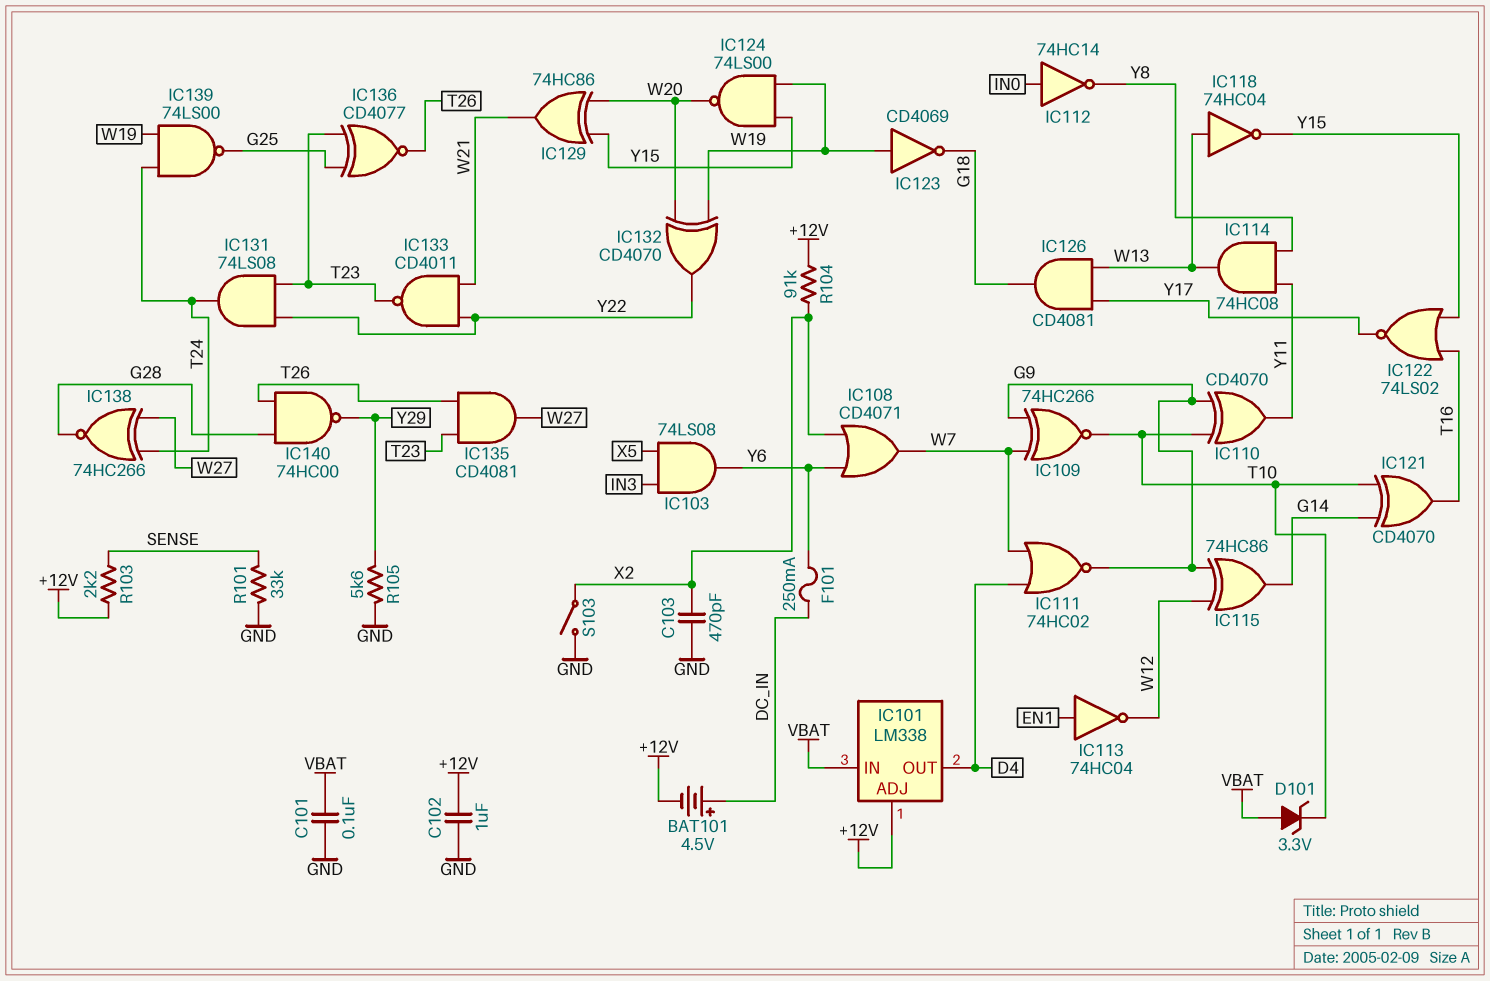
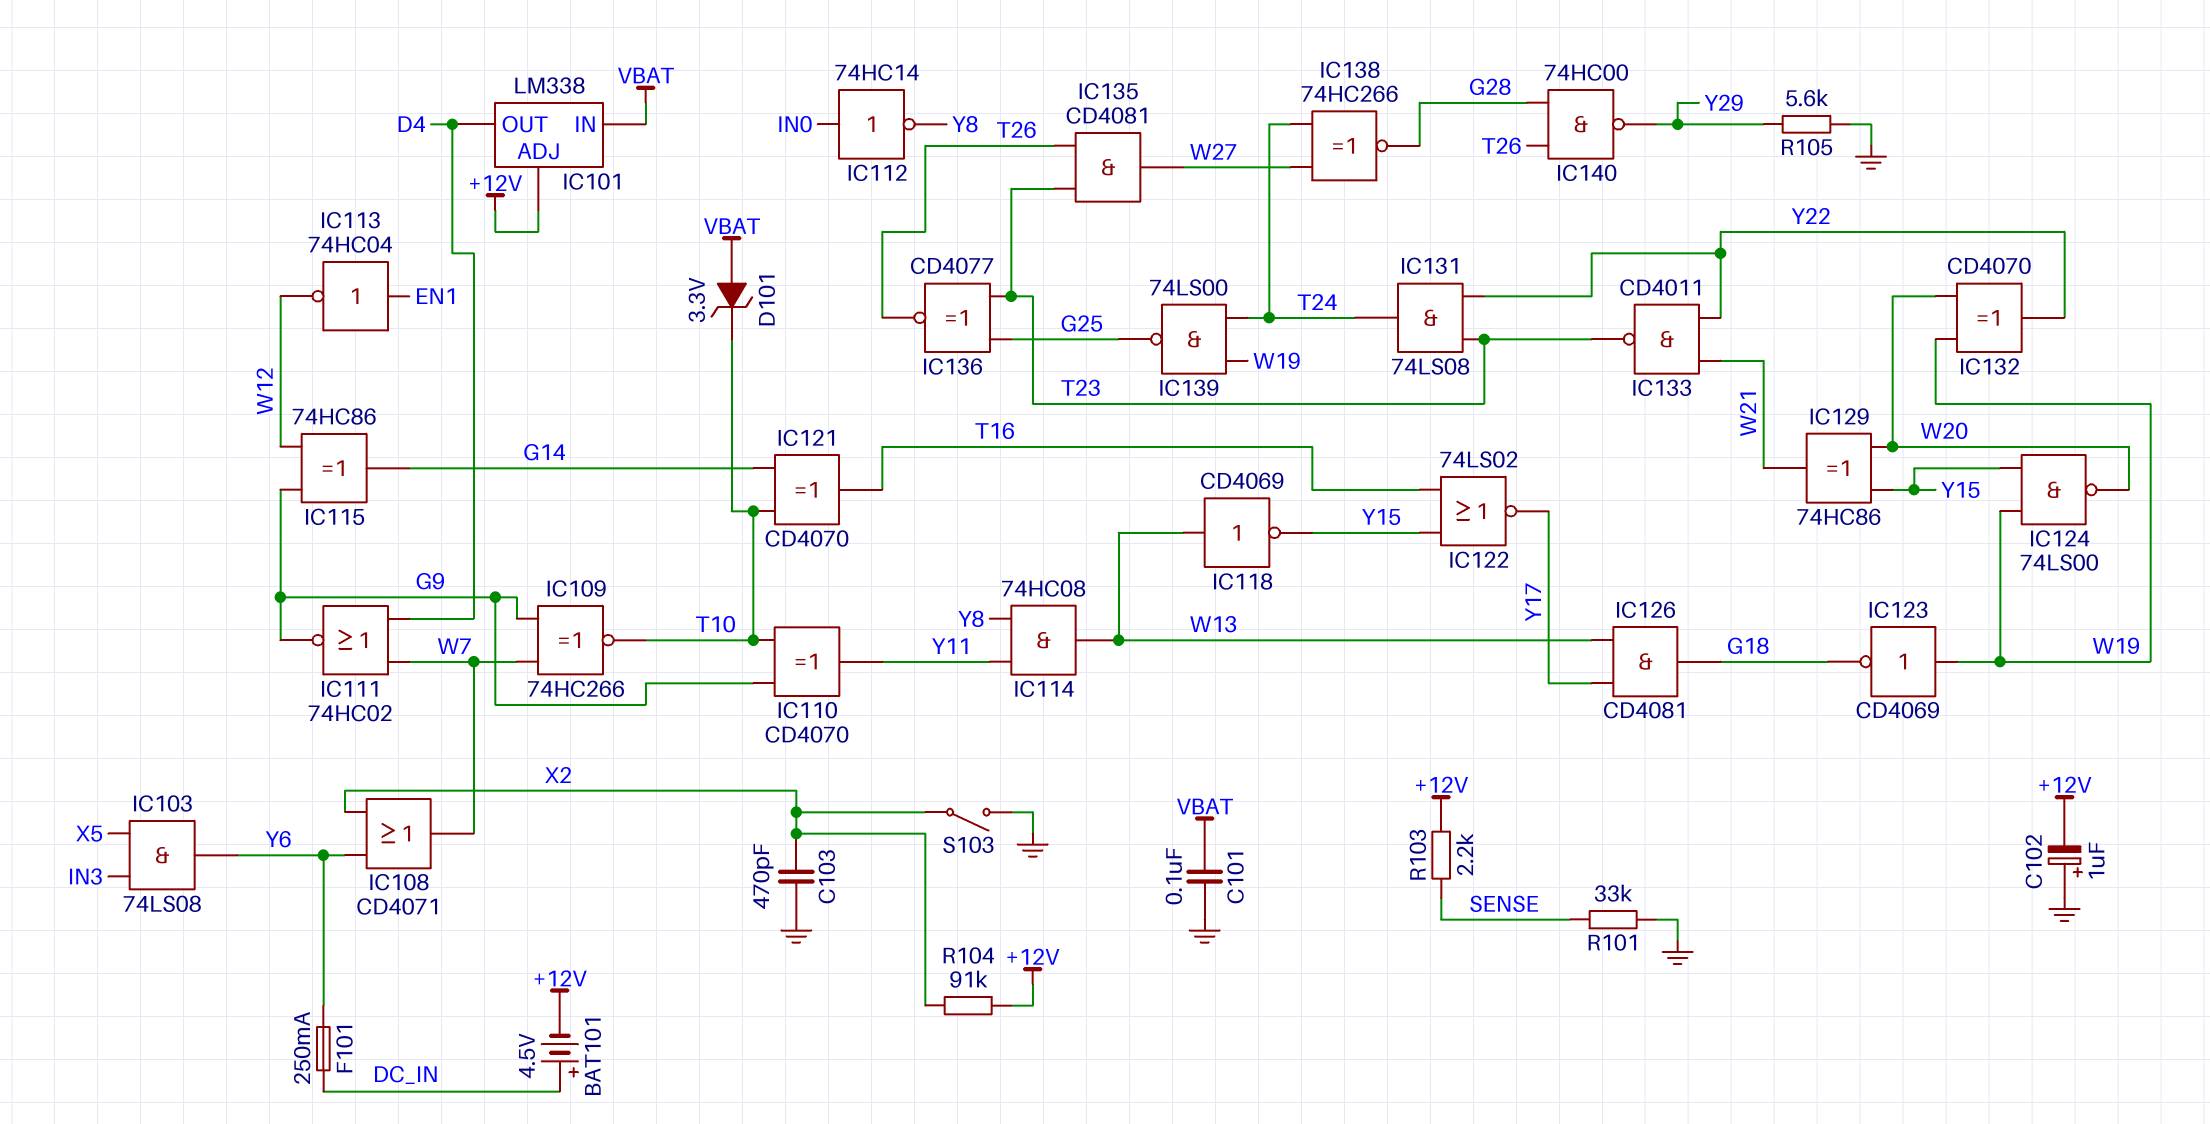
C102: 1uF (+12V, GND) -> 1uF (plus GND, minus +12V)
IC118: NOT 74HC04 (in W13, out Y15) -> NOT CD4069 (in W13, out Y15)

